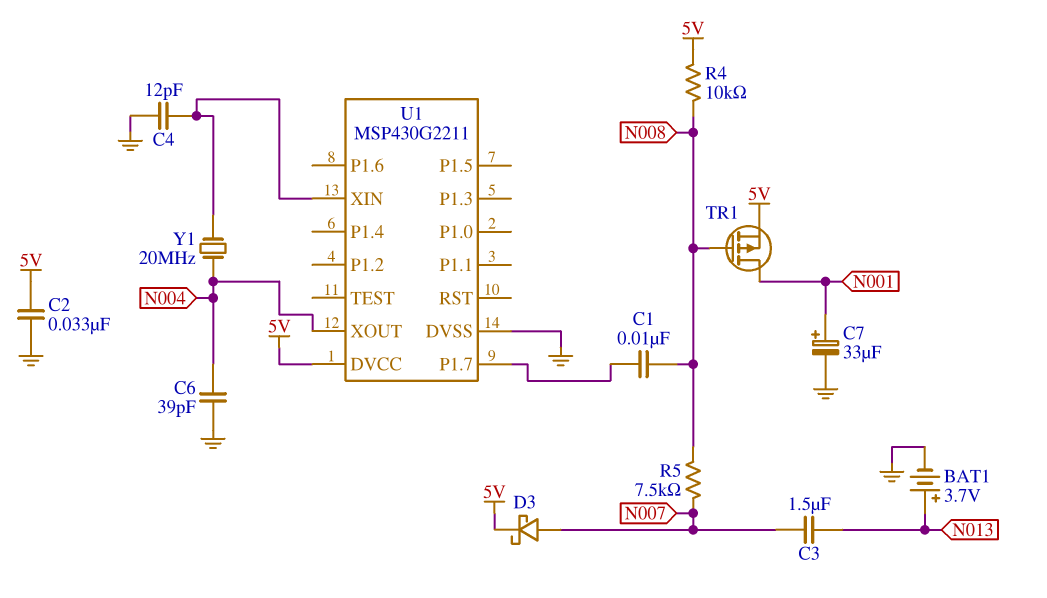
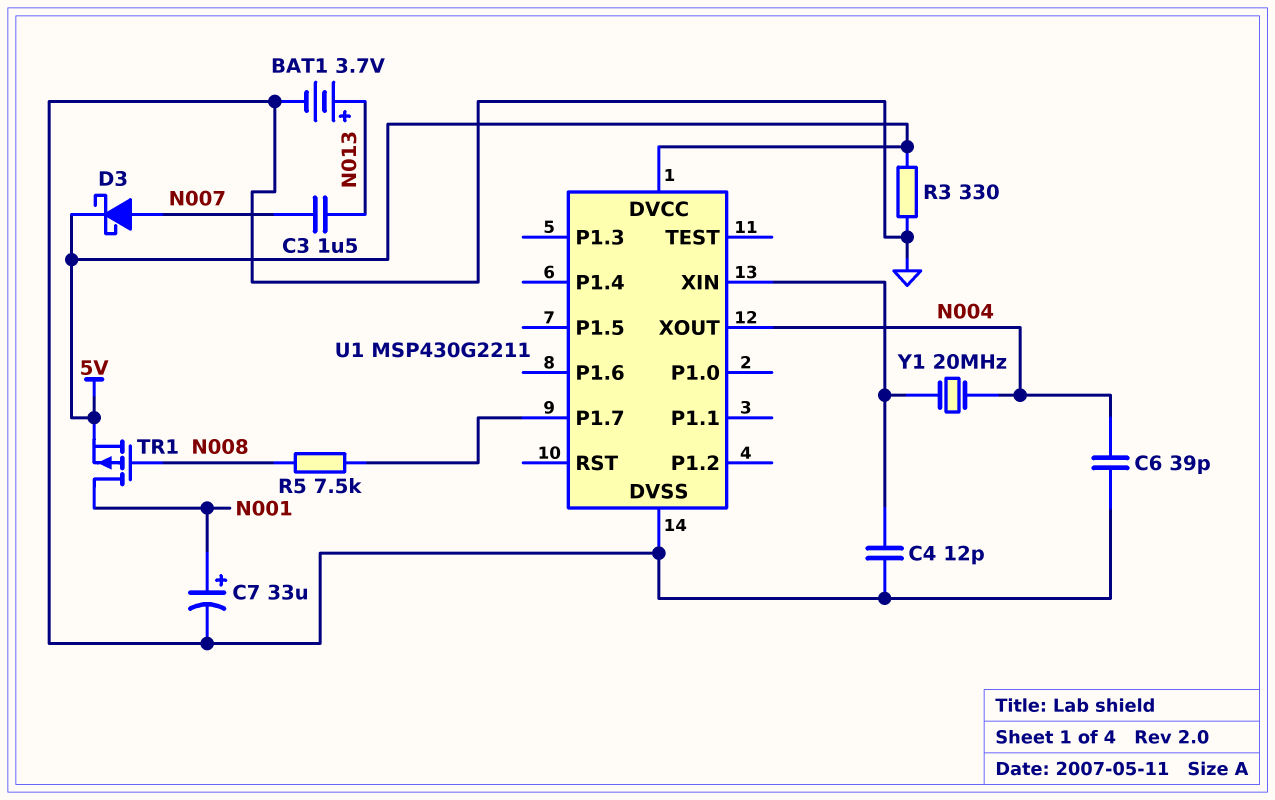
C1: 10nF (N008, U1/P1.7) -> none
C2: 33nF (5V, GND) -> none
R3: none -> 330 (5V, GND)
R4: 10k (5V, N008) -> none
R5: 7.5k (N007, N008) -> 7.5k (N008, U1/P1.7)

